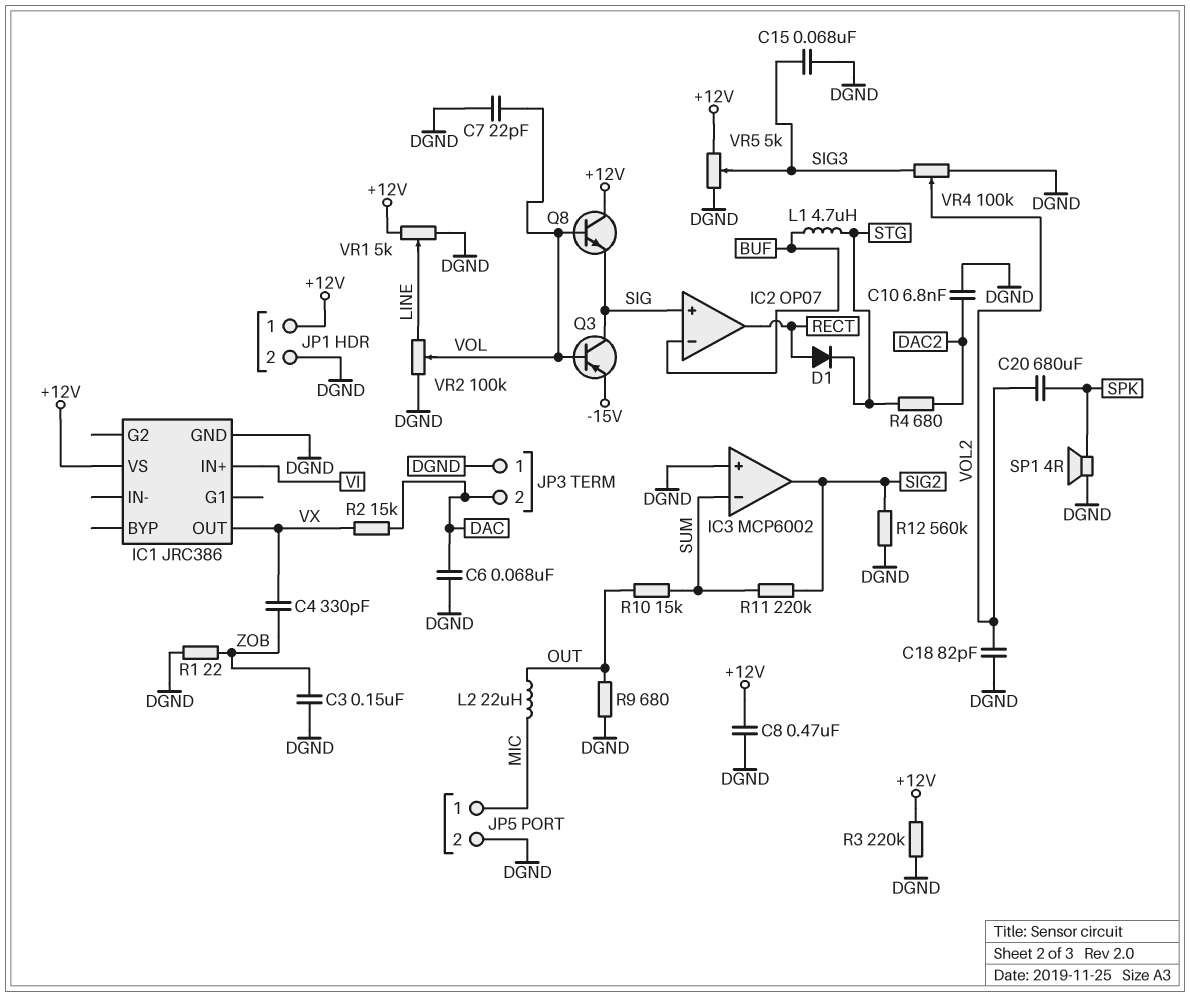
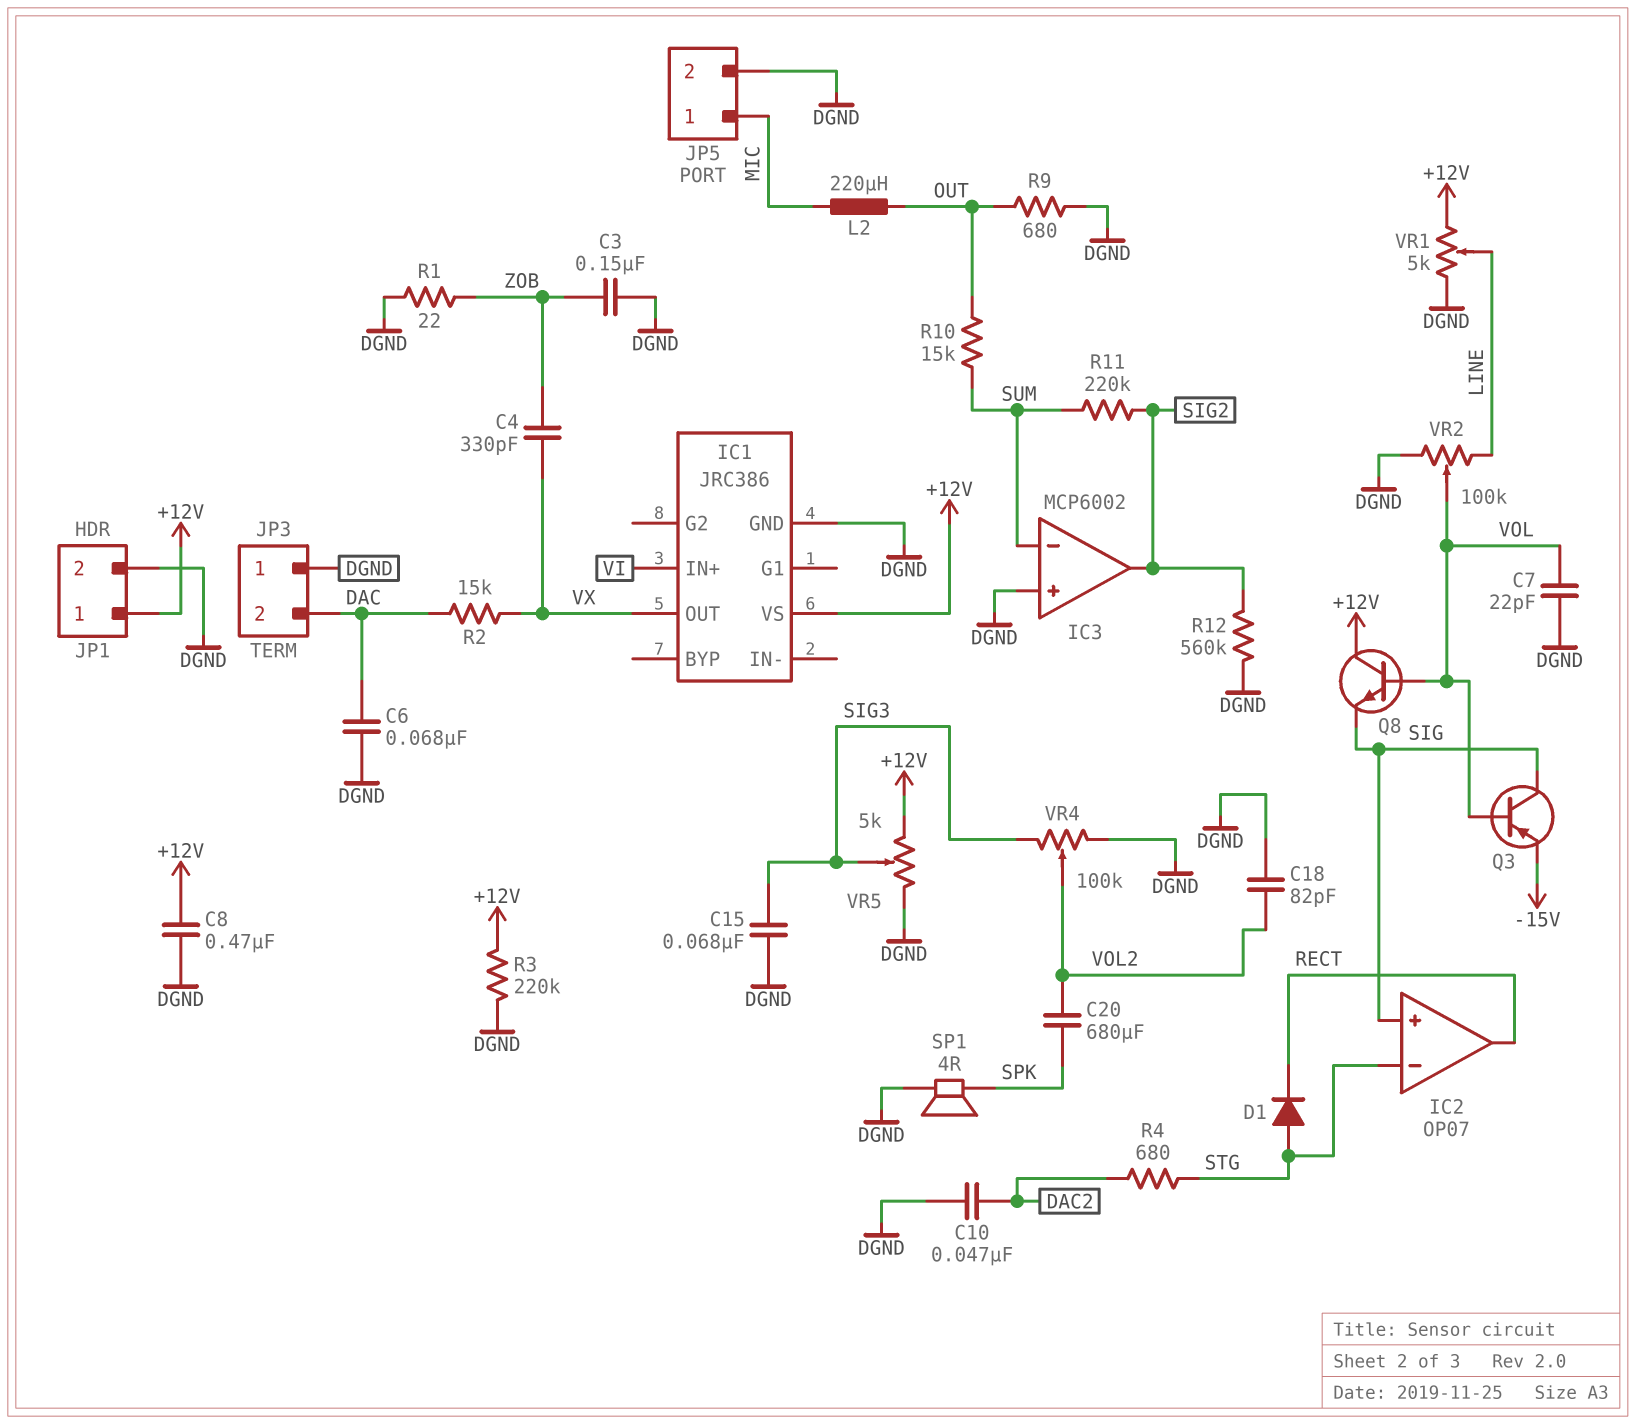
C10: 6.8nF (DAC2, DGND) -> 47nF (DAC2, DGND)
D1: diode (A RECT, K STG) -> diode (A STG, K RECT)
IC2 pin in-: BUF -> STG
L1: 4.7uH (BUF, STG) -> none
L2: 22uH (MIC, OUT) -> 220uH (MIC, OUT)

